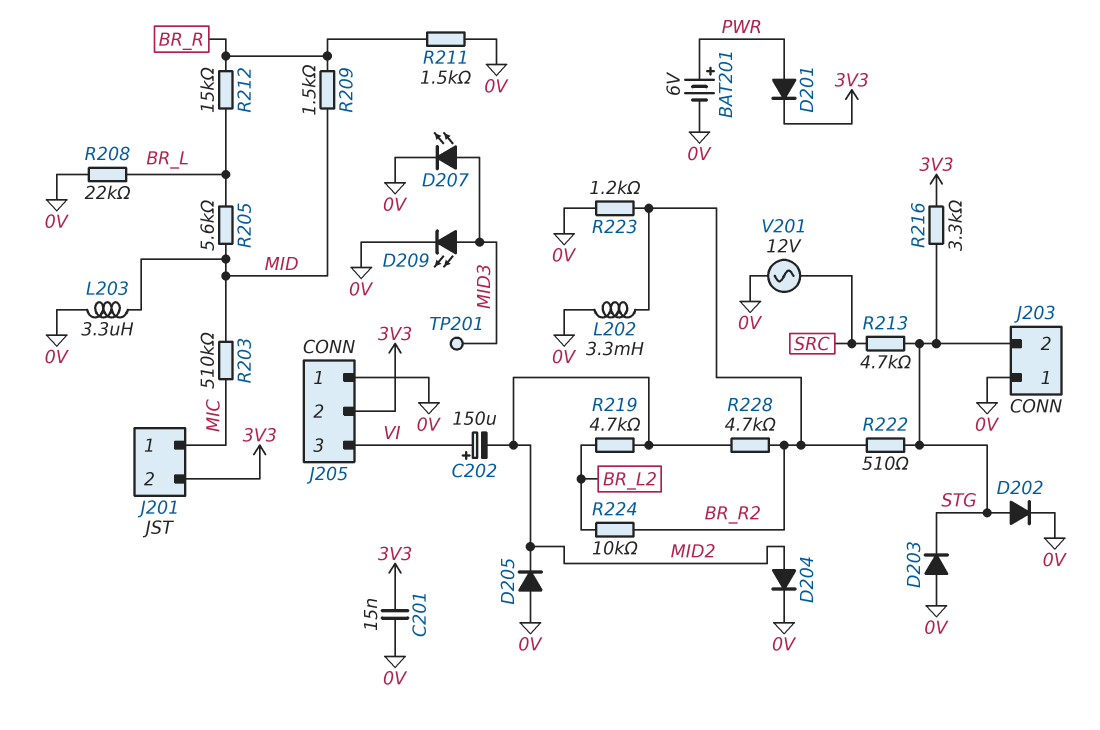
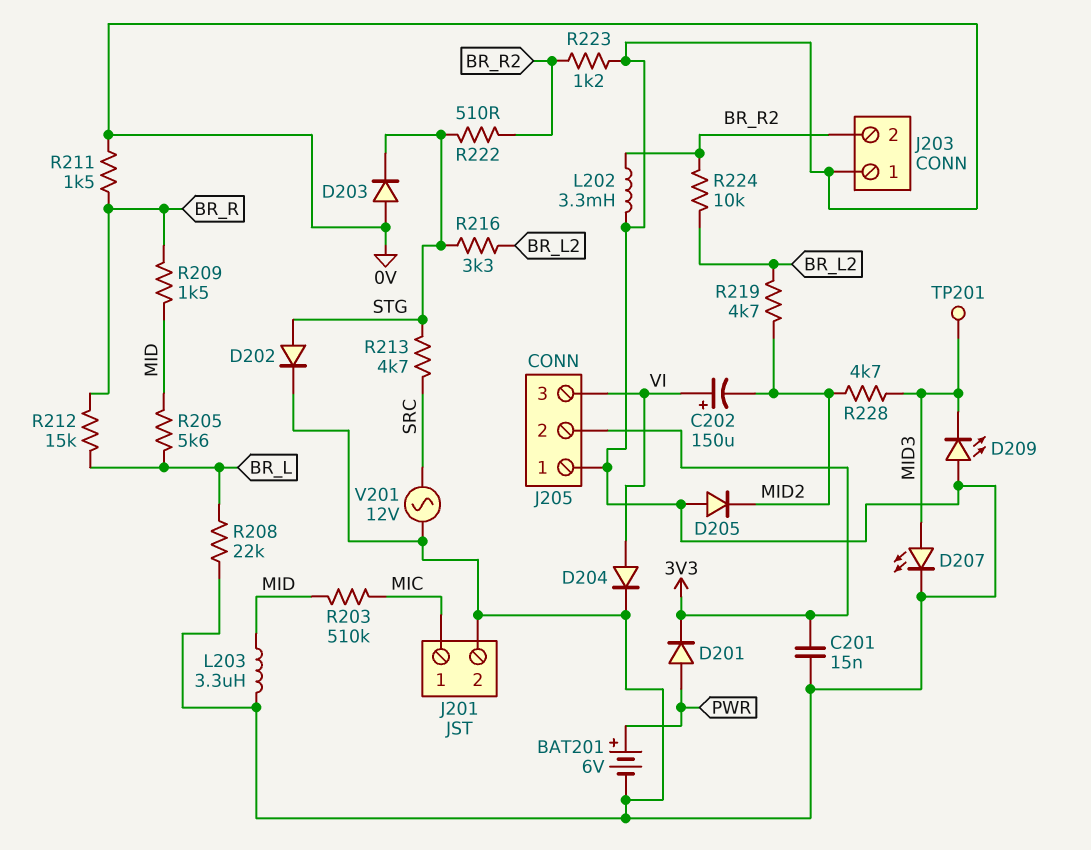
D204: diode (A MID2, K 0V) -> diode (A VI, K 0V)
D209: LED (A MID3, K 0V) -> LED (A 0V, K MID3)
J201 pin 2: 3V3 -> 0V
J203 pin 2: STG -> BR_R2
R216: 3.3k (3V3, STG) -> 3.3k (BR_L2, STG)
R228: 4.7k (BR_R2, MID2) -> 4.7k (MID2, MID3)

